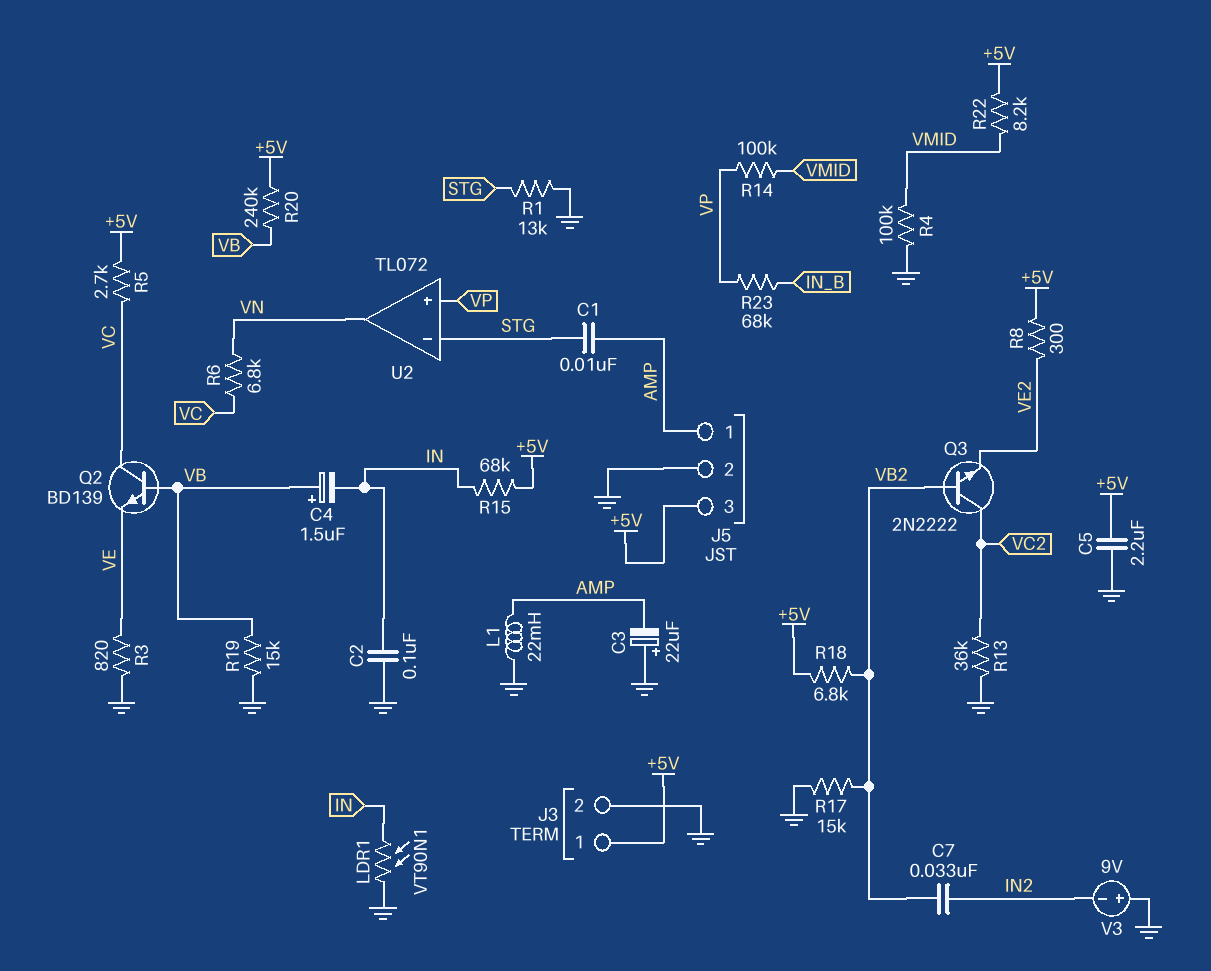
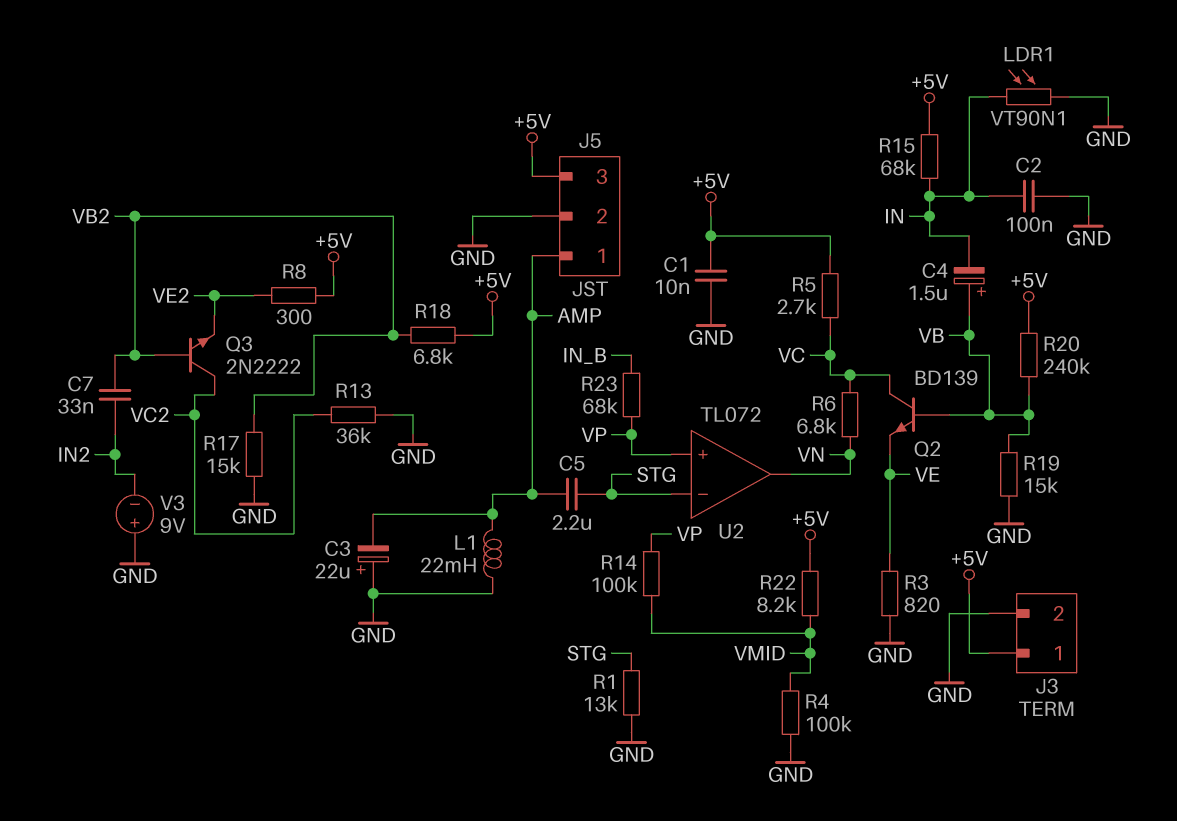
C1: 10nF (AMP, STG) -> 10nF (+5V, GND)
C5: 2.2uF (+5V, GND) -> 2.2uF (AMP, STG)

